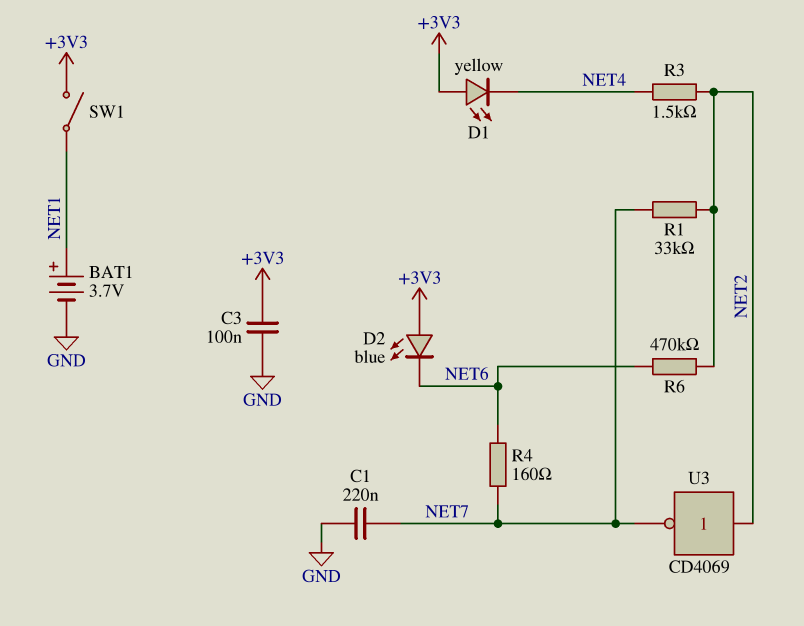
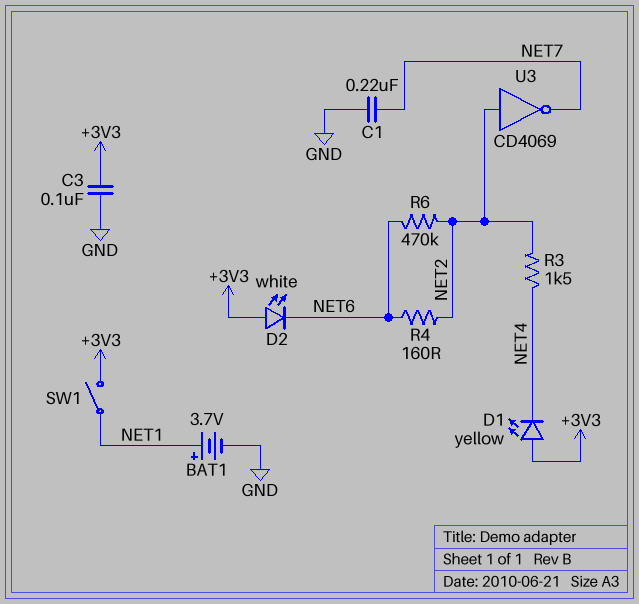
D2: LED blue (A +3V3, K NET6) -> LED white (A +3V3, K NET6)
R1: 33k (NET2, NET7) -> none
R4: 160 (NET6, NET7) -> 160 (NET2, NET6)

